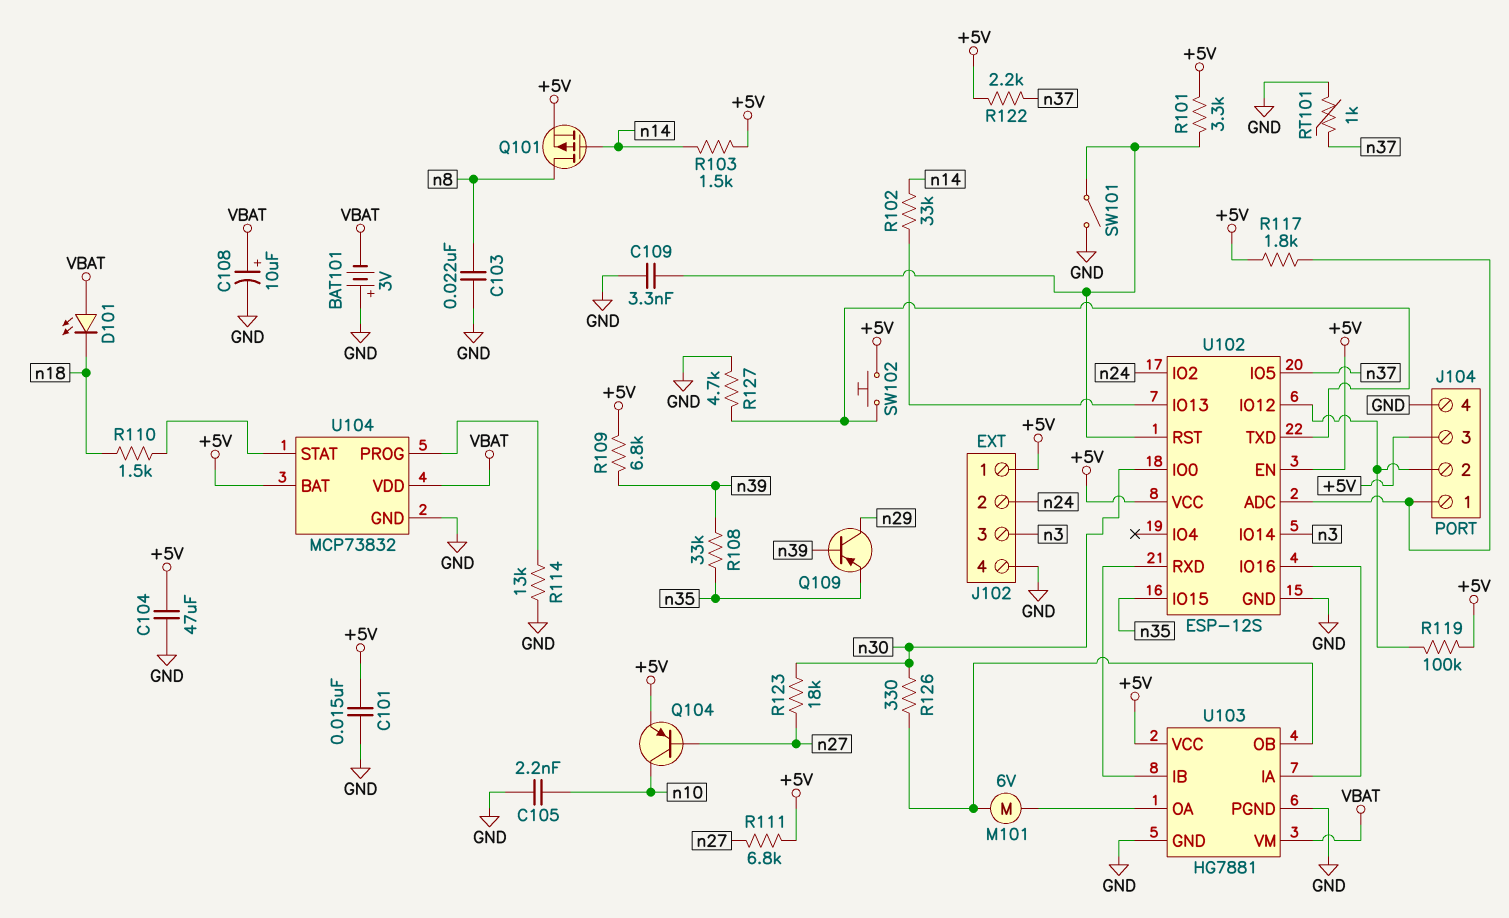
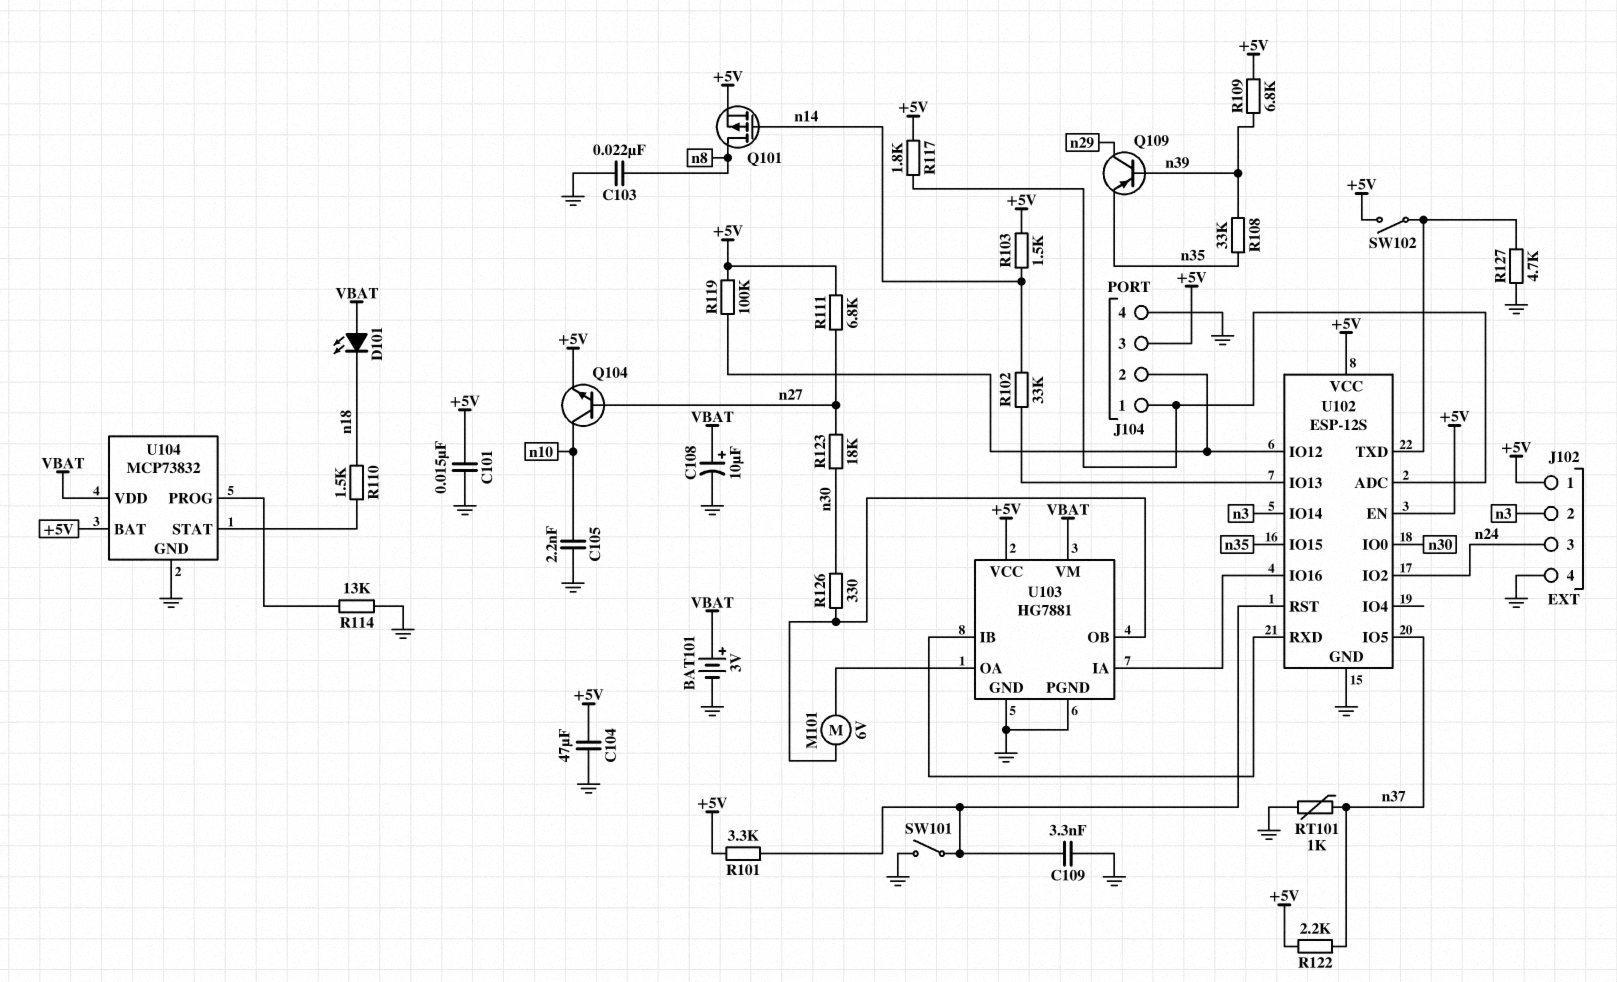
BAT101: 3V (plus GND, minus VBAT) -> 3V (plus VBAT, minus GND)
J102 pin 2: n24 -> n3
J102 pin 3: n3 -> n24
Q104: PNP (B n27, C n10, E +5V) -> NPN (B n27, C n10, E +5V)
SW102: button (+5V, U102/TXD) -> switch (+5V, U102/TXD)

